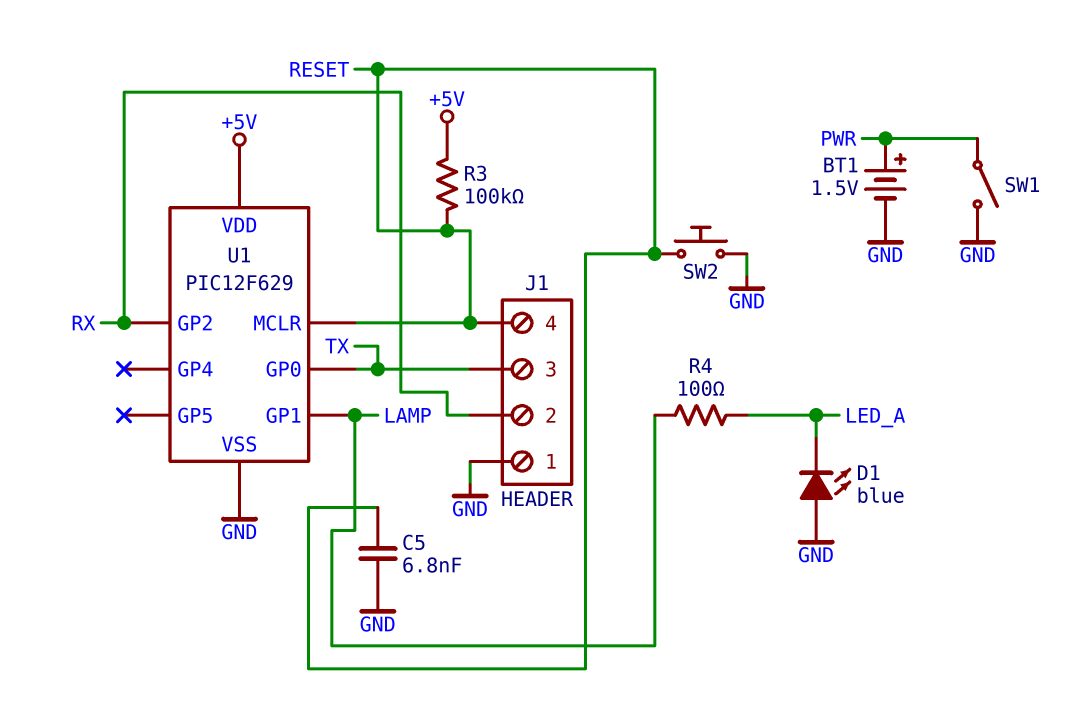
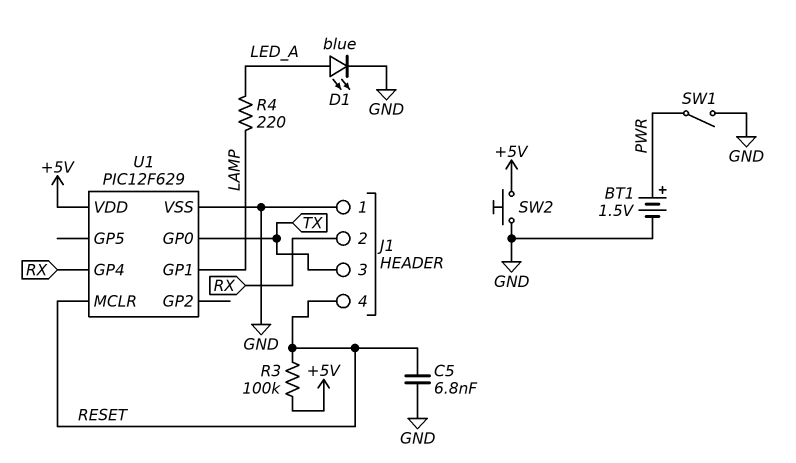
D1: LED blue (A GND, K LED_A) -> LED blue (A LED_A, K GND)
R4: 100 (LAMP, LED_A) -> 220 (LAMP, LED_A)
SW2: button (GND, RESET) -> button (+5V, GND)
U1 pin GP2: RX -> none
U1 pin GP4: none -> RX

